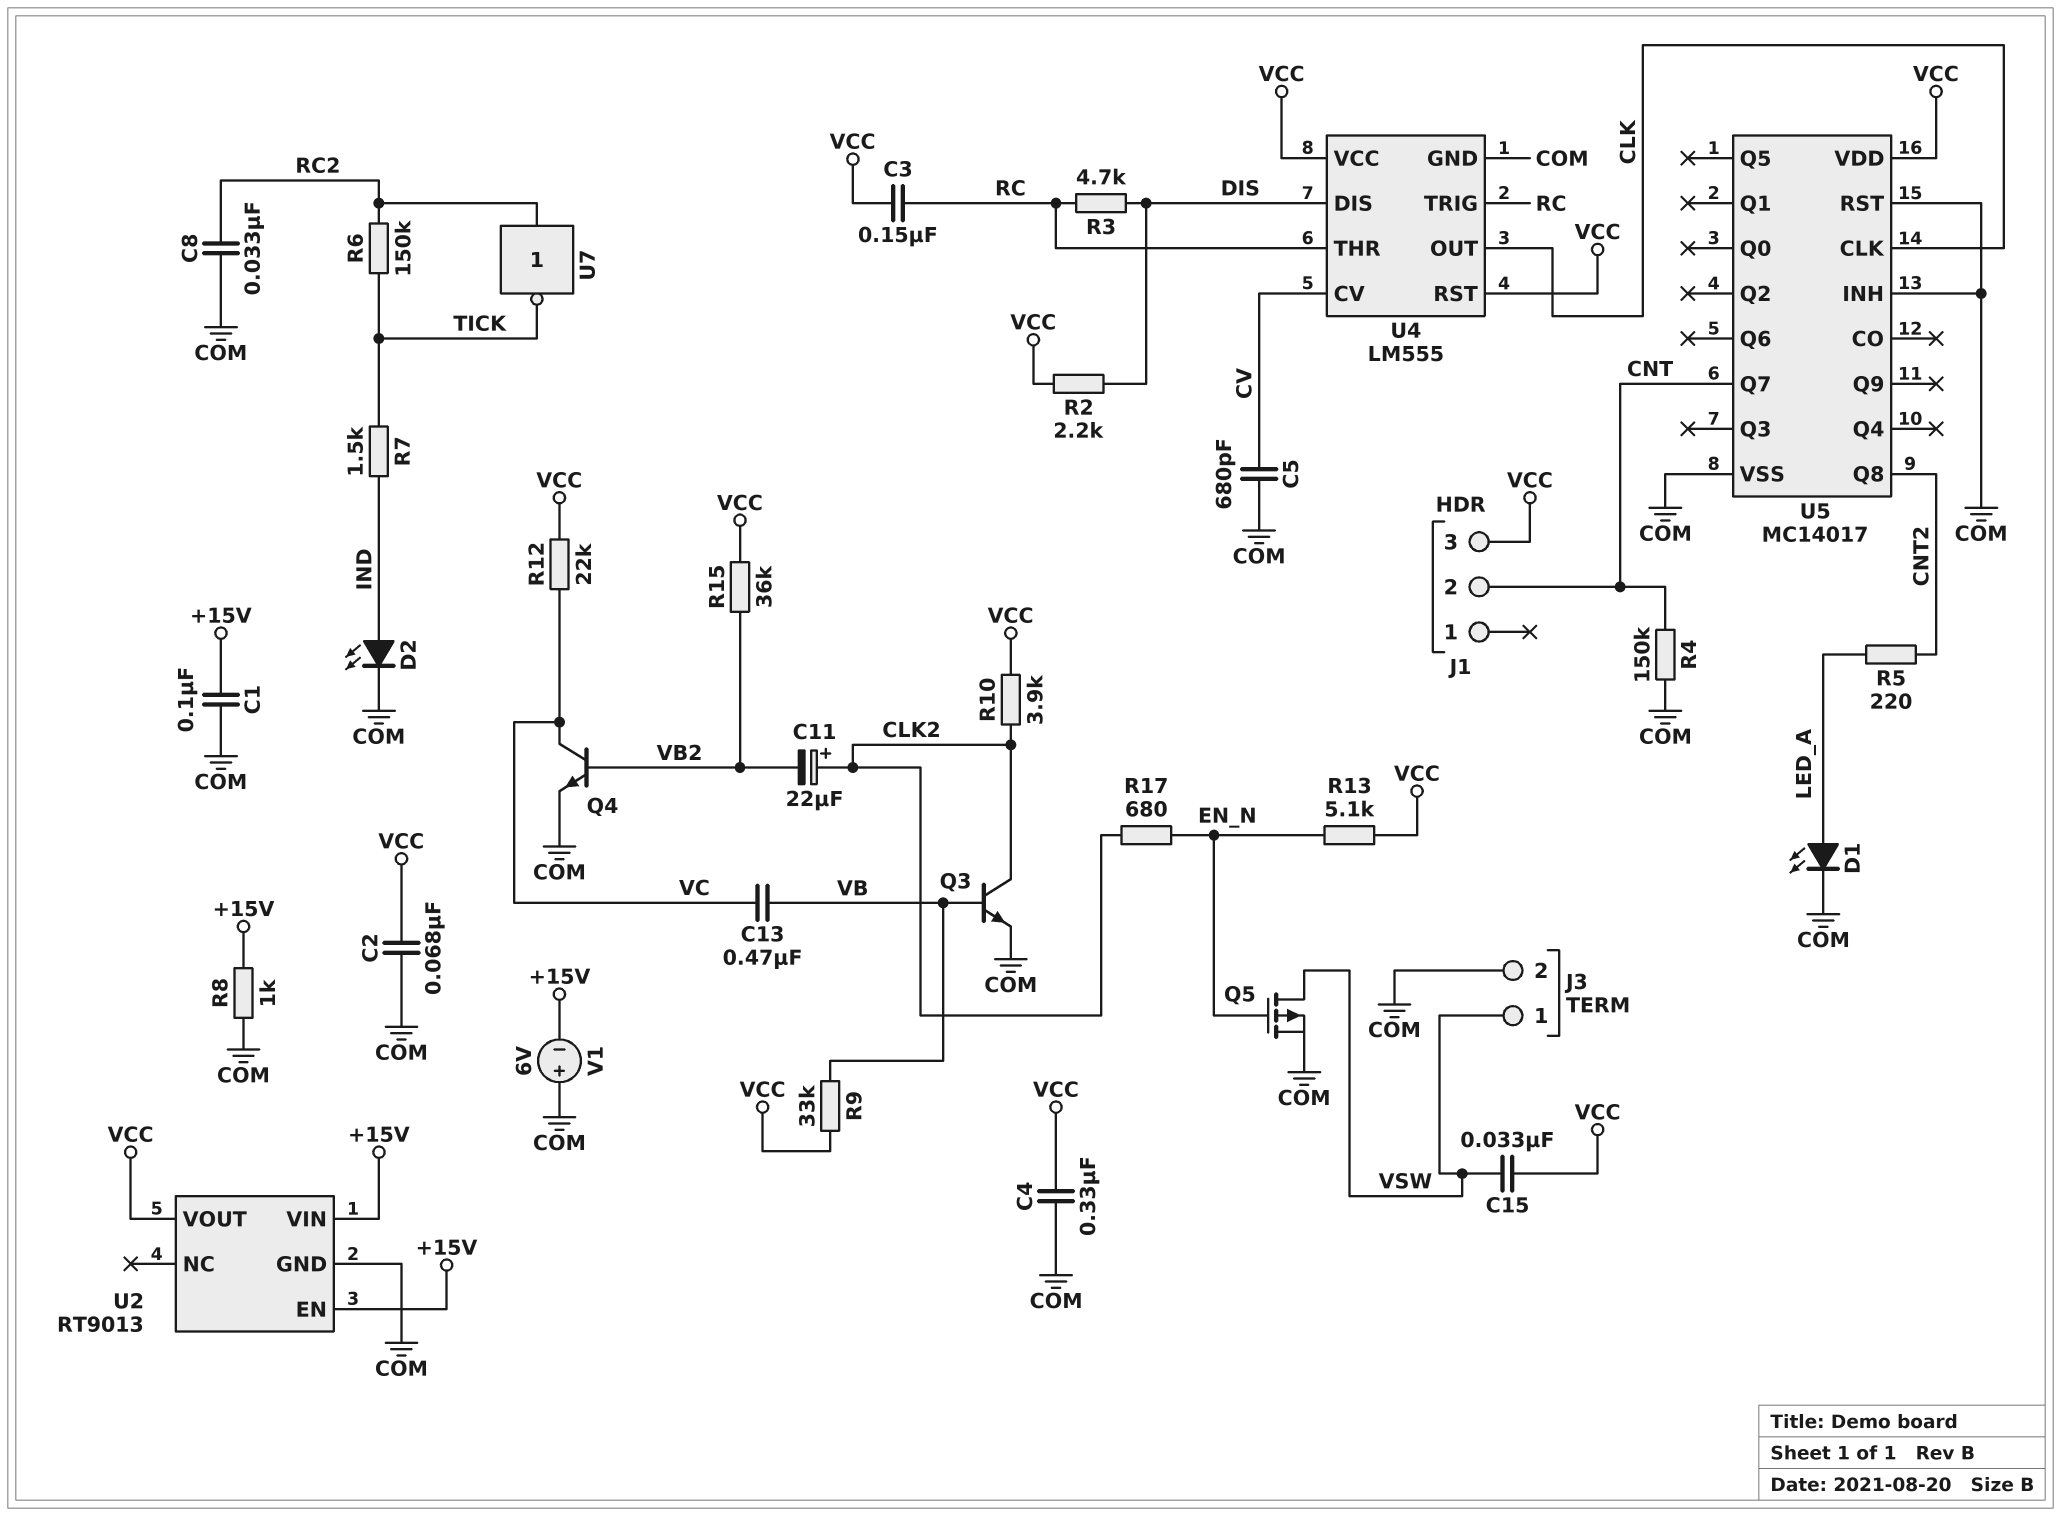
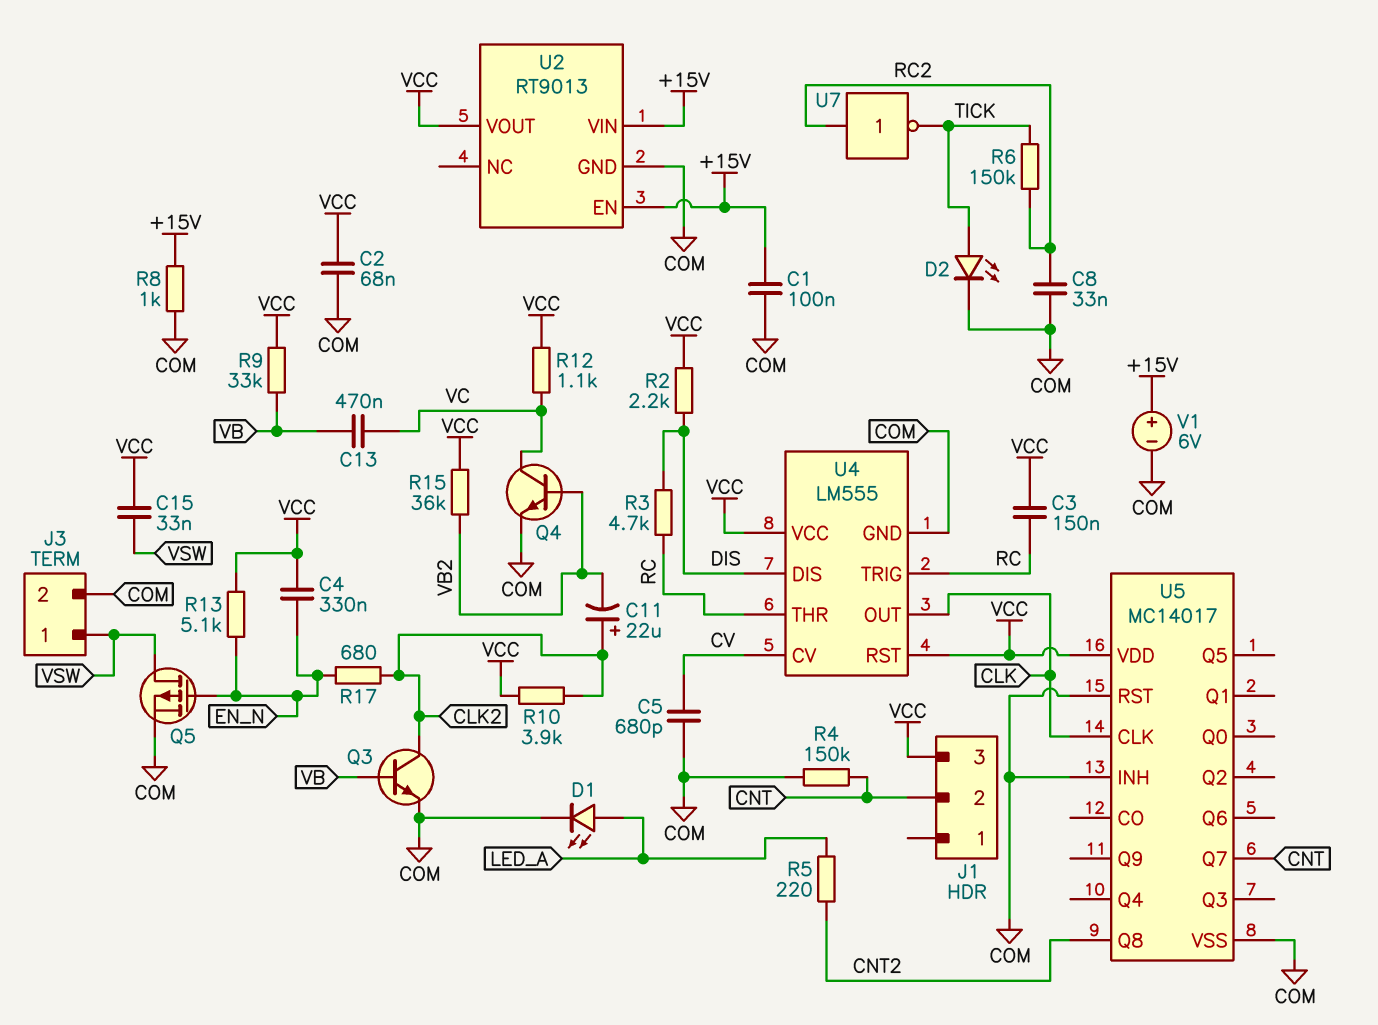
C4: 330nF (COM, VCC) -> 330nF (EN_N, VCC)
D2: LED (A IND, K COM) -> LED (A TICK, K COM)
R7: 1.5k (IND, TICK) -> none
R12: 22k (VC, VCC) -> 1.1k (VC, VCC)
V1: 6V (plus COM, minus +15V) -> 6V (plus +15V, minus COM)

